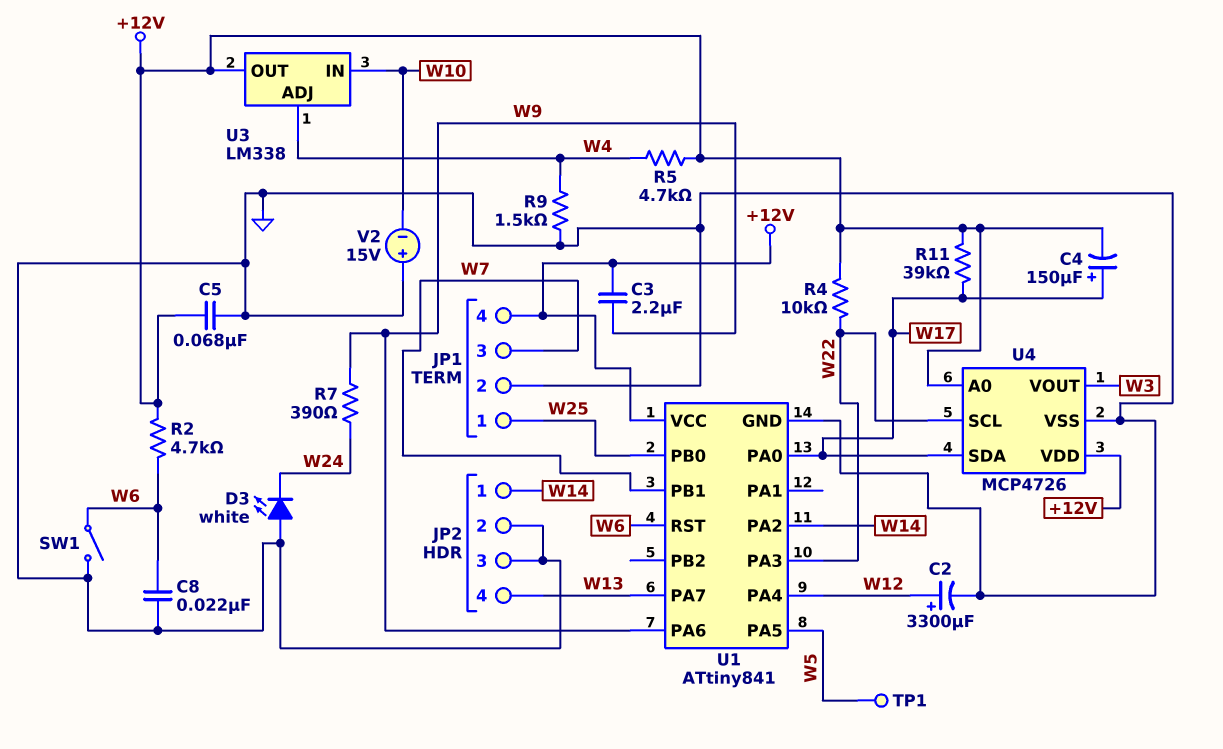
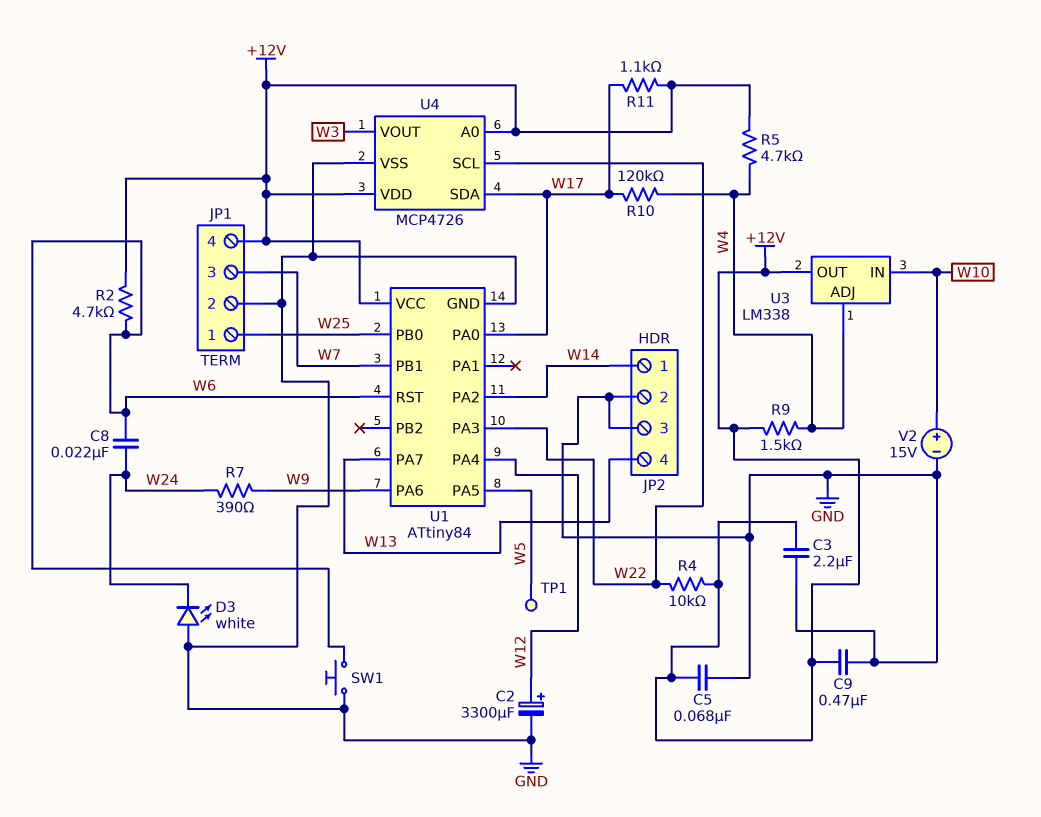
C3: 2.2uF (+12V, W9) -> 2.2uF (+12V, GND)
C4: 150uF (plus W17, minus +12V) -> none
C8: 22nF (GND, W6) -> 22nF (W6, W24)
C9: none -> 470nF (+12V, GND)
R9: 1.5k (GND, W4) -> 1.5k (+12V, W4)
R10: none -> 120k (W4, W17)
R11: 39k (+12V, W17) -> 1.1k (+12V, W17)
SW1: switch (GND, W6) -> button (GND, W6)
U1: ATtiny841 -> ATtiny84
V2: 15V (plus GND, minus W10) -> 15V (plus W10, minus GND)

